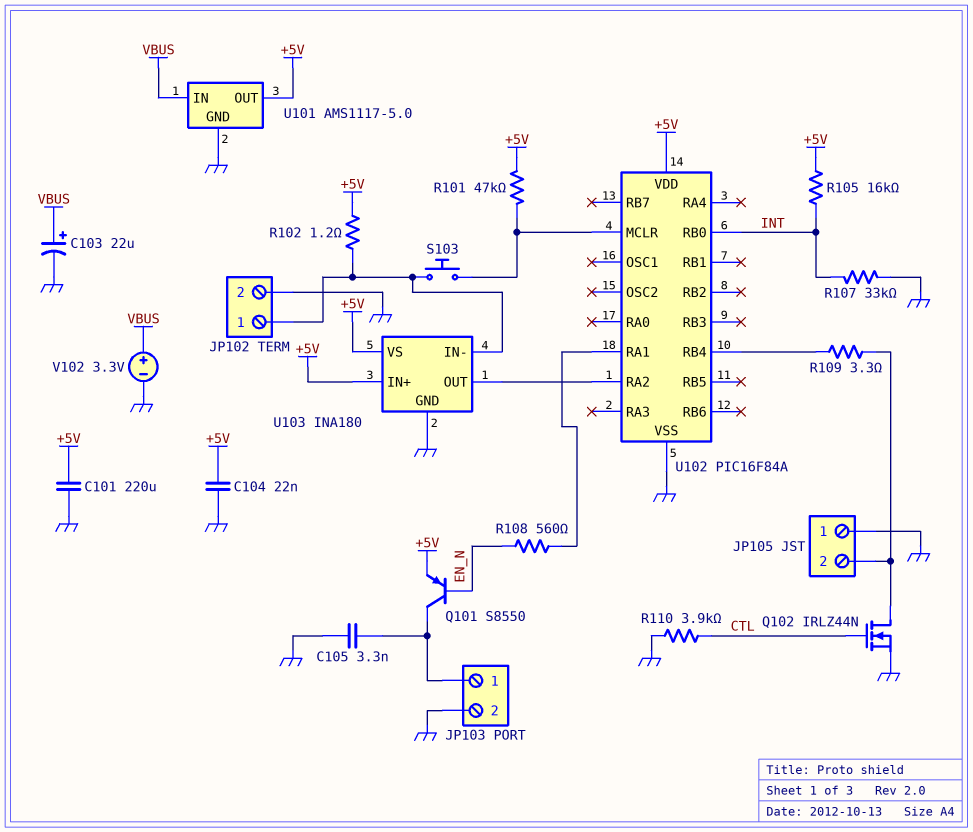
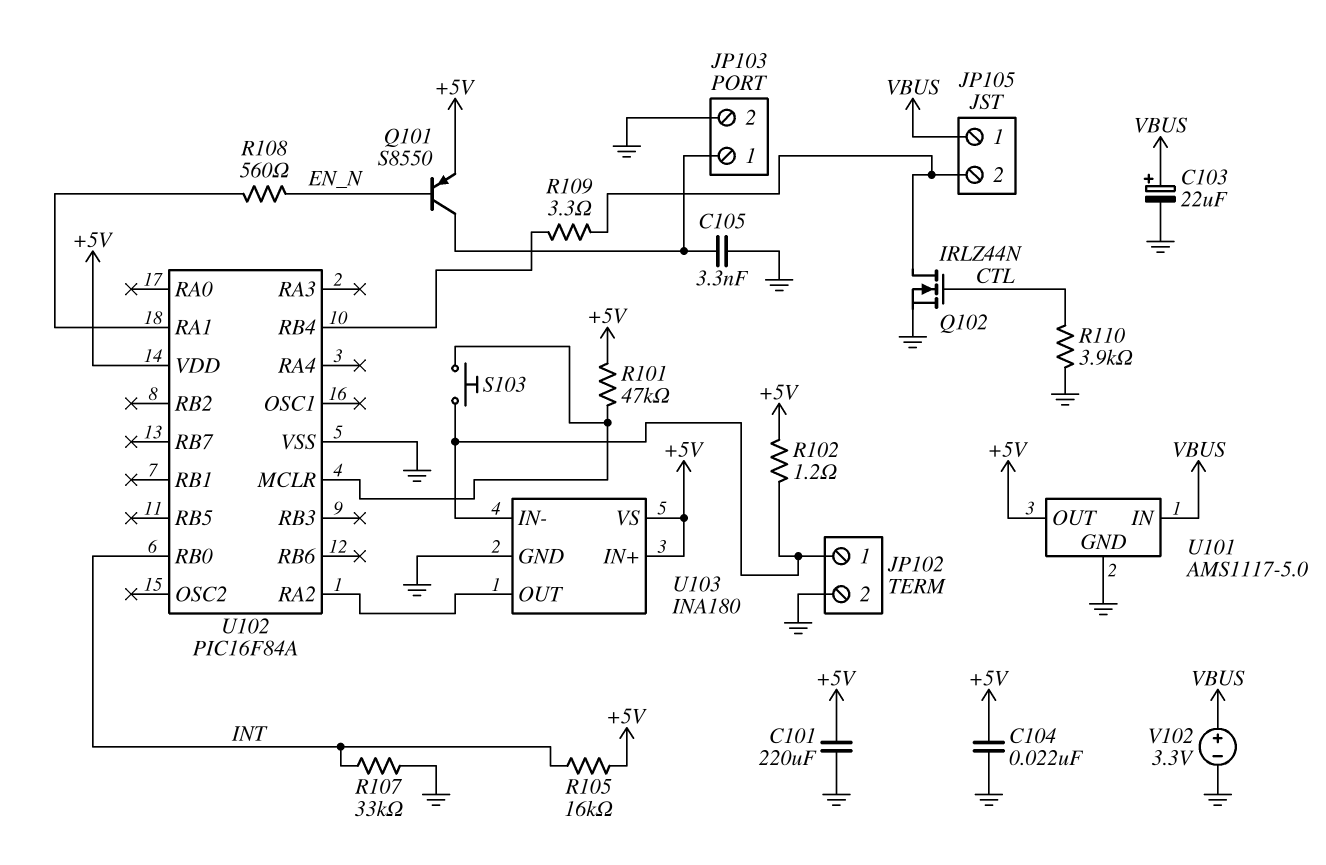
JP105 pin 1: GND -> VBUS

